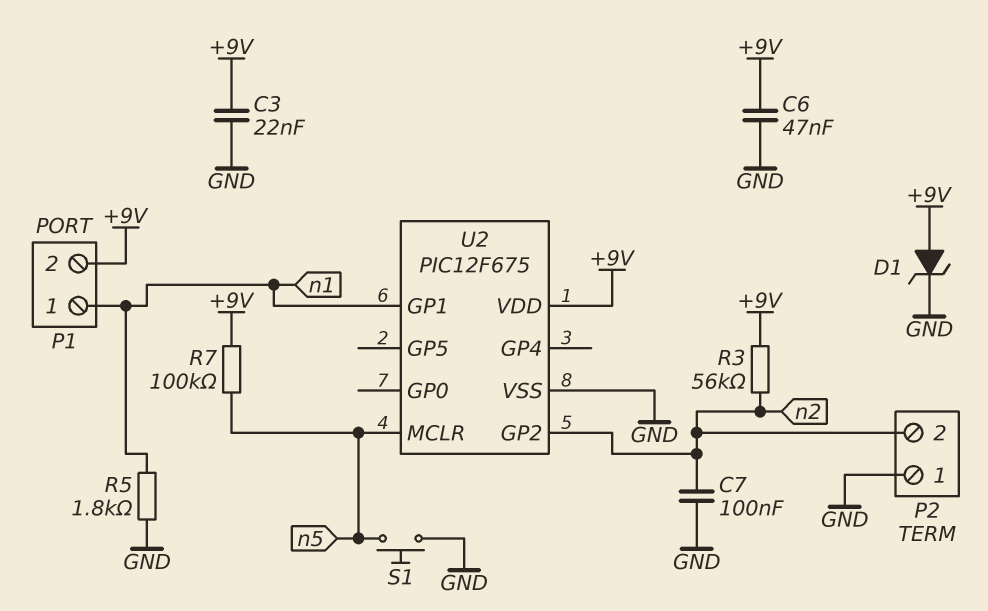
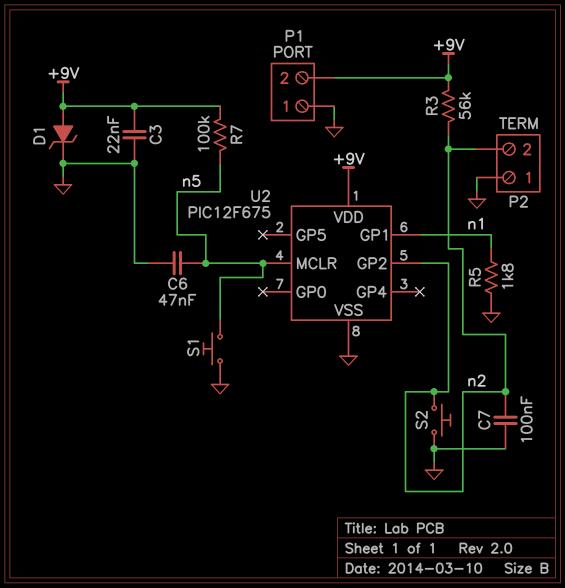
C6: 47nF (+9V, GND) -> 47nF (GND, n5)
P1 pin 1: n1 -> GND
S2: none -> button (GND, n2)

